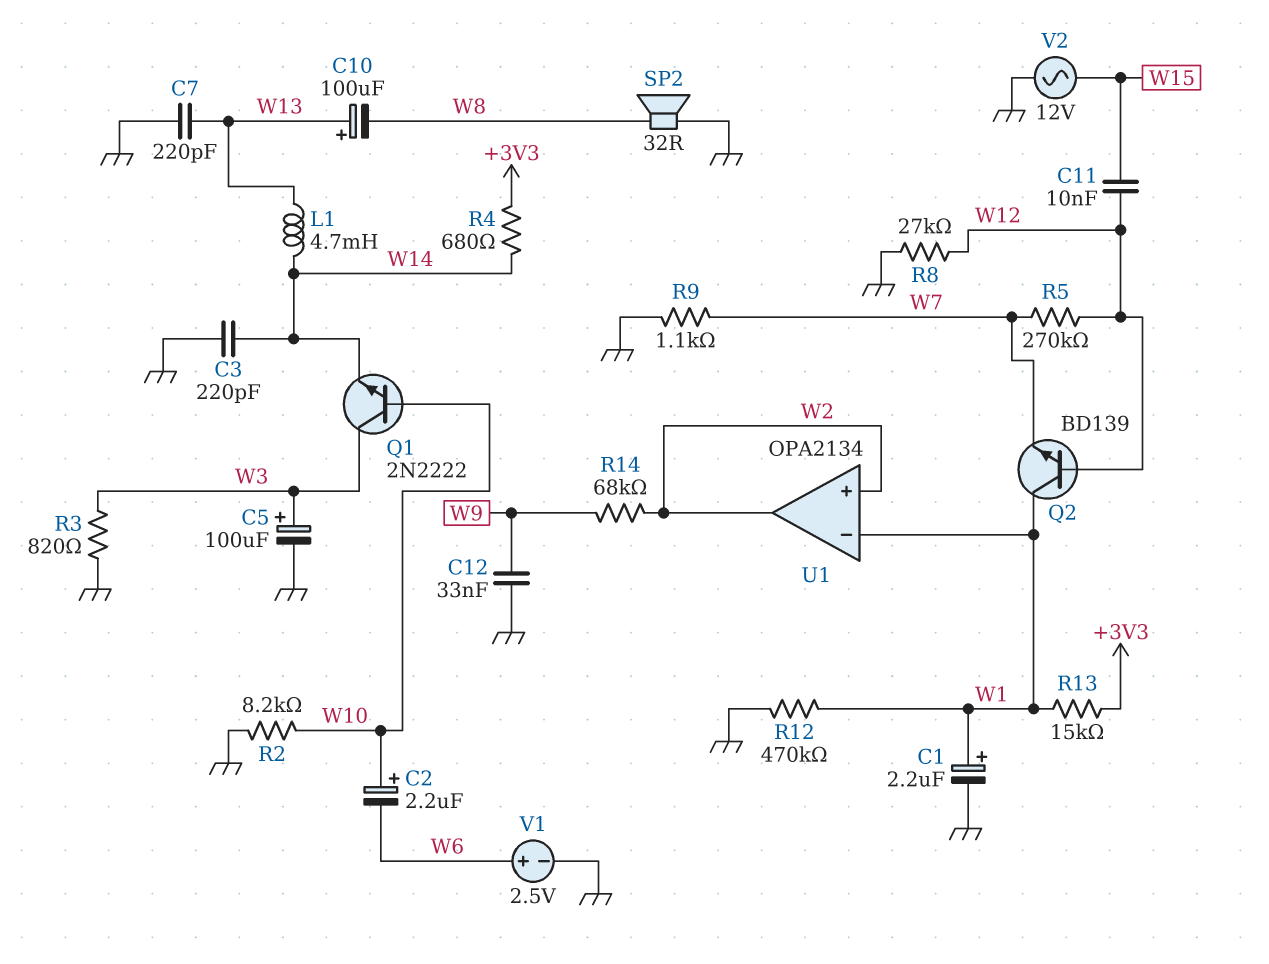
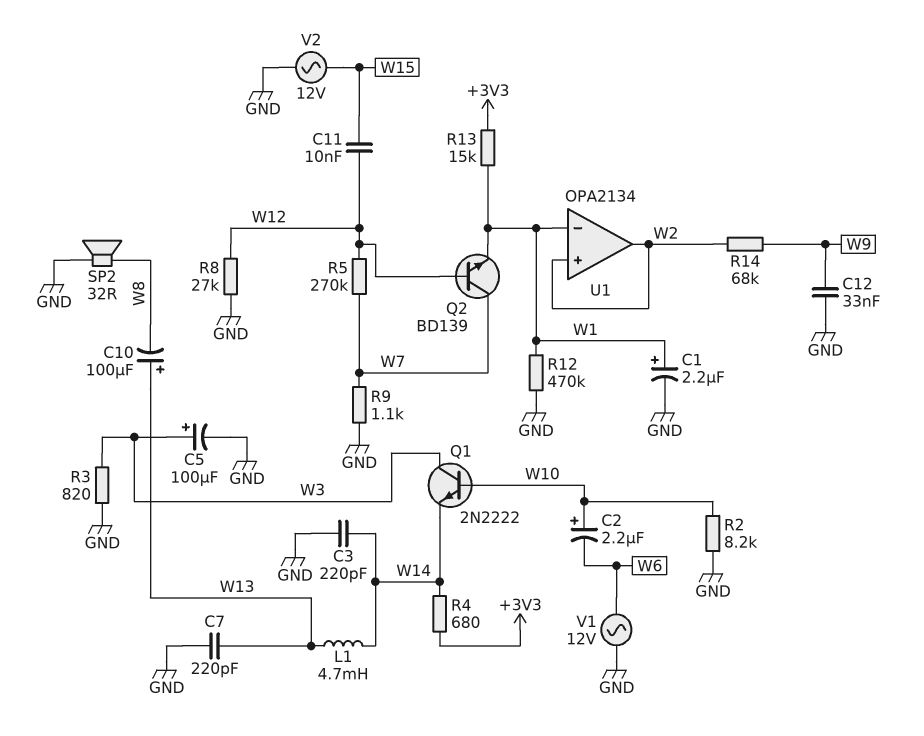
Q2: NPN BD139 (B W12, C W1, E W7) -> NPN BD139 (B W12, C W7, E W1)
V1: 2.5V (plus W6, minus GND) -> AC 12V (GND, W6)

